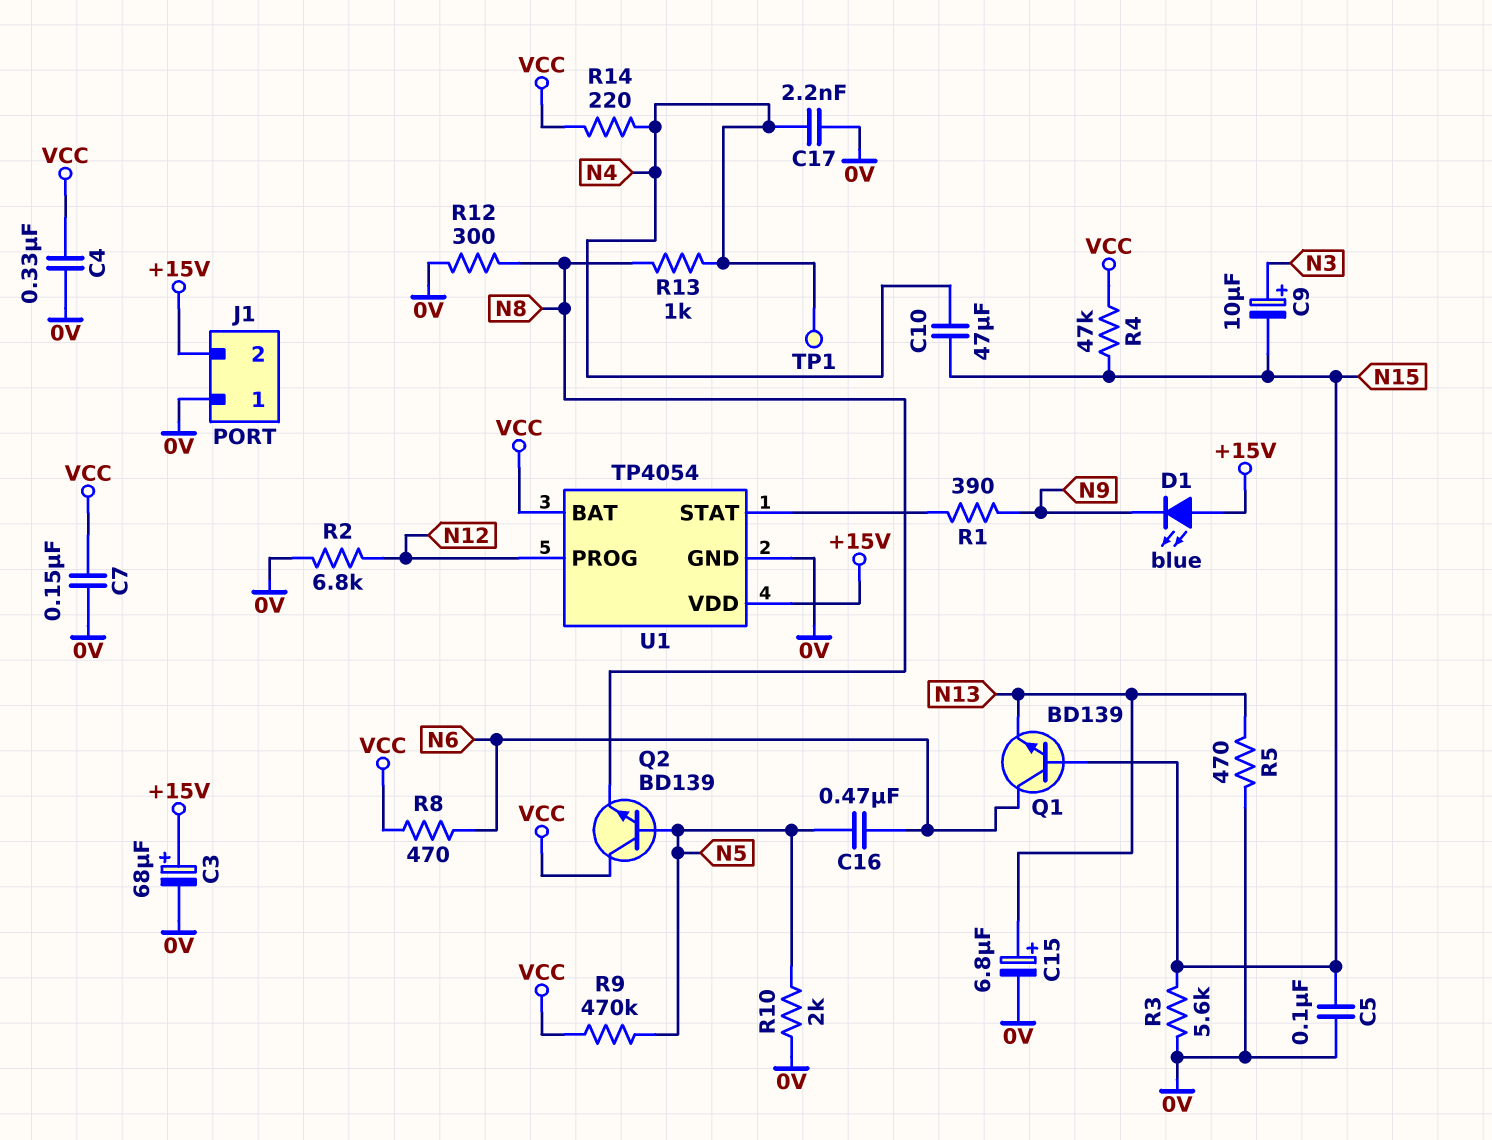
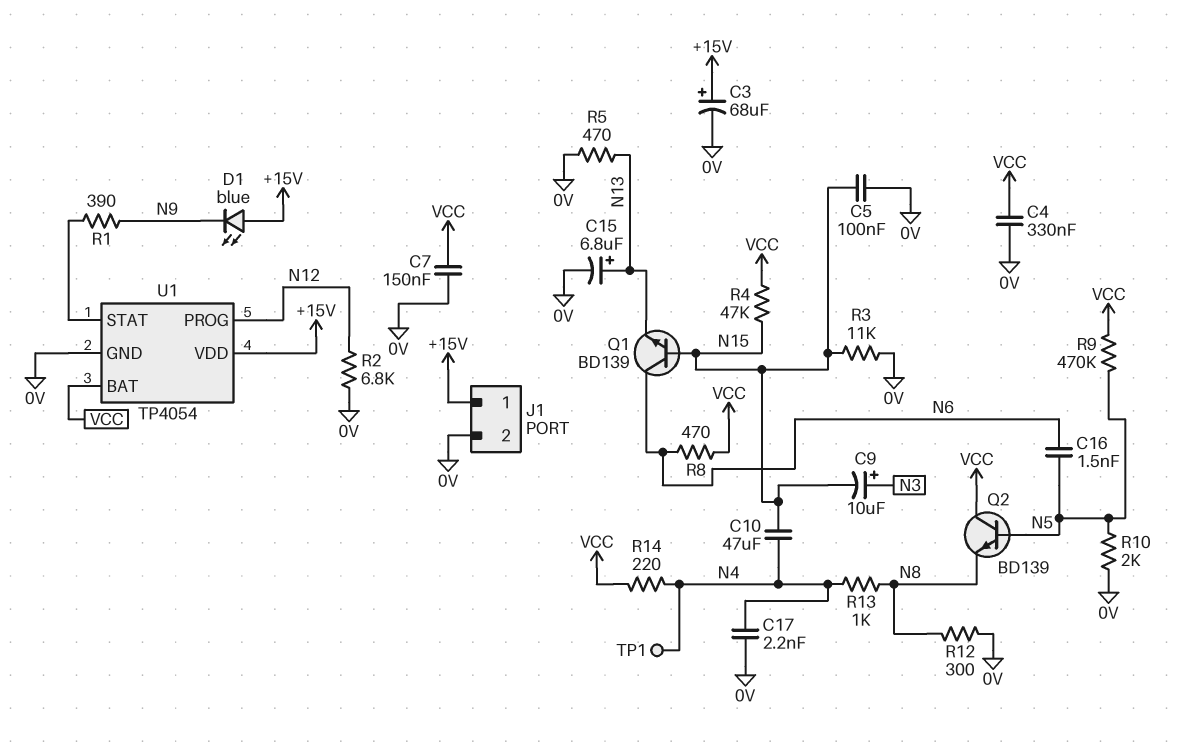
C16: 470nF (N5, N6) -> 1.5nF (N5, N6)
J1 pin 1: 0V -> +15V
J1 pin 2: +15V -> 0V
R3: 5.6k (0V, N15) -> 11k (0V, N15)

